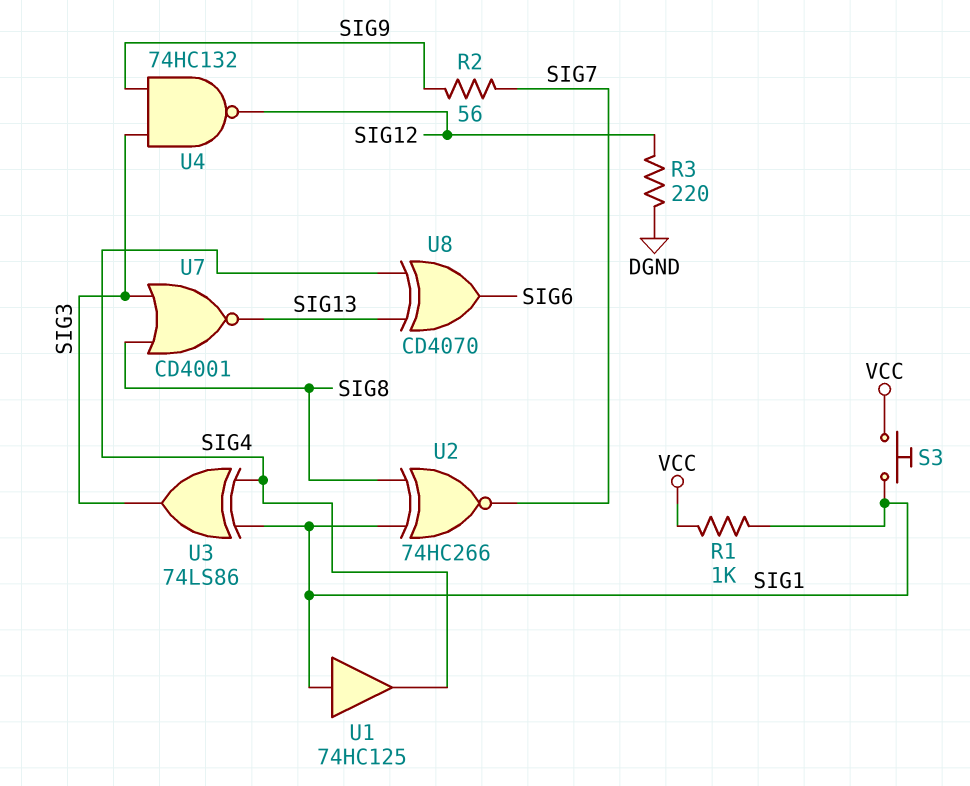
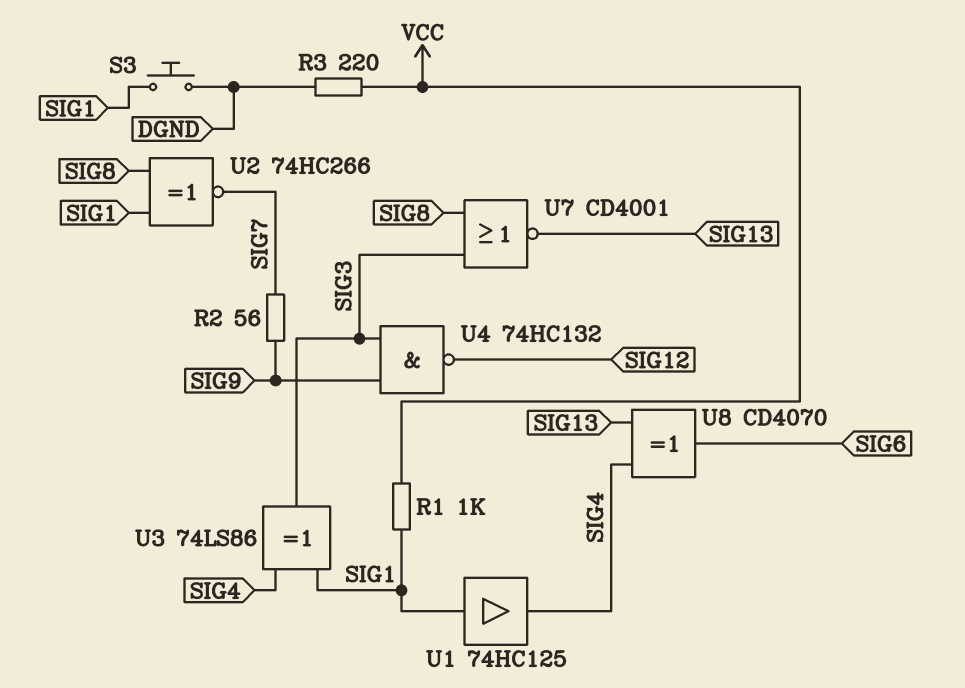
R3: 220 (DGND, SIG12) -> 220 (DGND, VCC)
S3: button (SIG1, VCC) -> button (DGND, SIG1)

